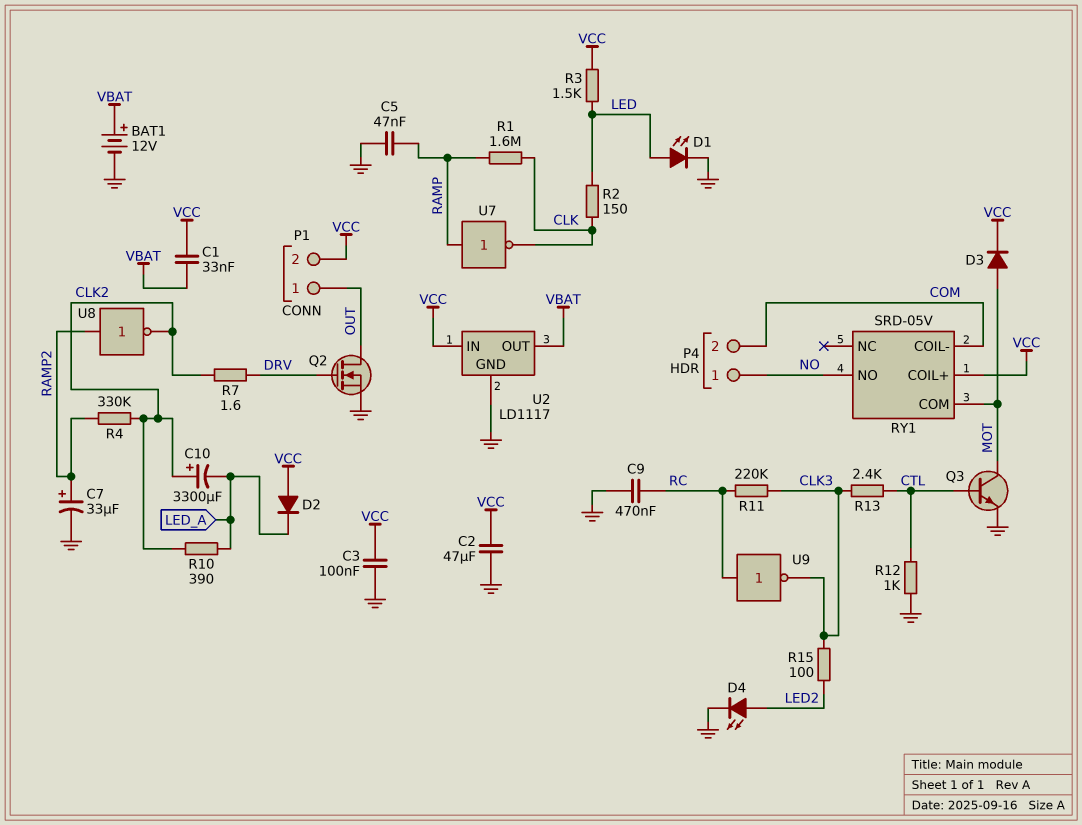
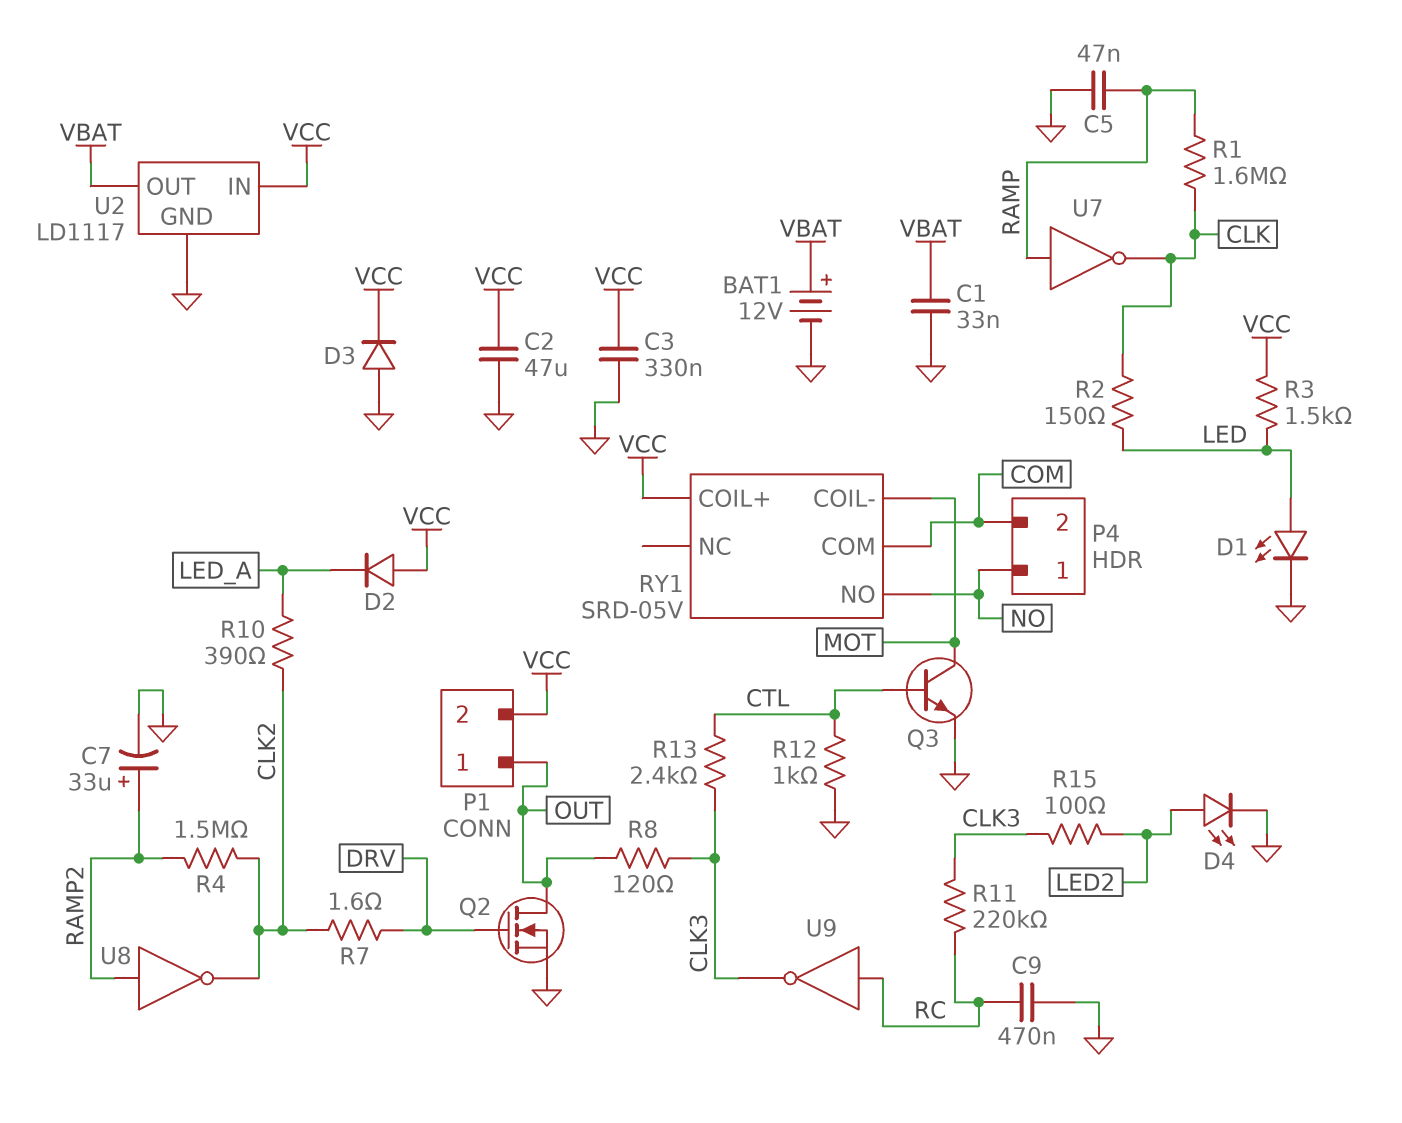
C1: 33nF (VBAT, VCC) -> 33nF (GND, VBAT)
C3: 100nF (GND, VCC) -> 330nF (GND, VCC)
C10: 3300uF (plus CLK2, minus LED_A) -> none
D3: diode (A MOT, K VCC) -> diode (A GND, K VCC)
R4: 330k (CLK2, RAMP2) -> 1.5M (CLK2, RAMP2)
R8: none -> 120 (CLK3, OUT)
RY1 pin COIL-: COM -> MOT
RY1 pin COM: MOT -> COM

